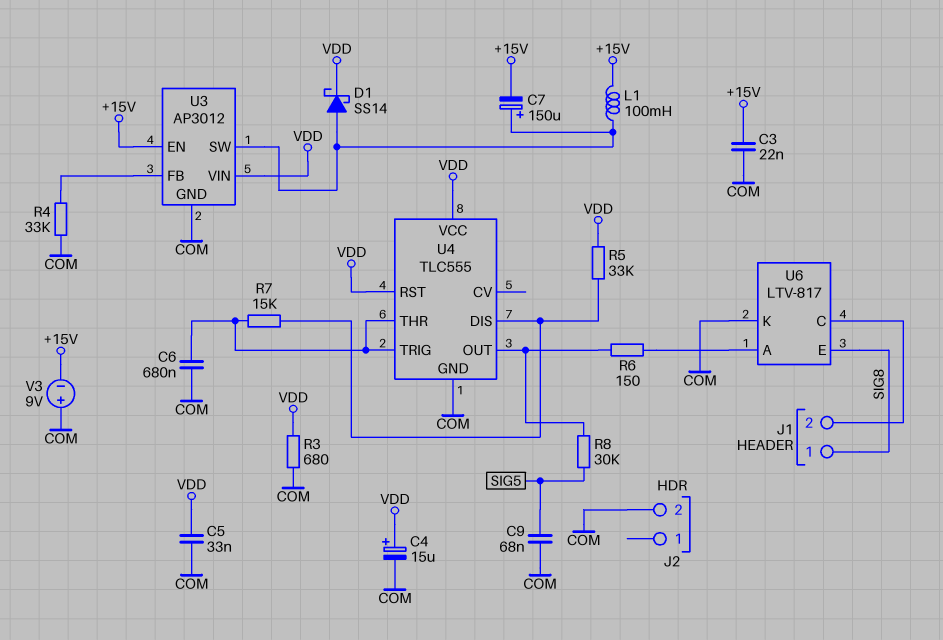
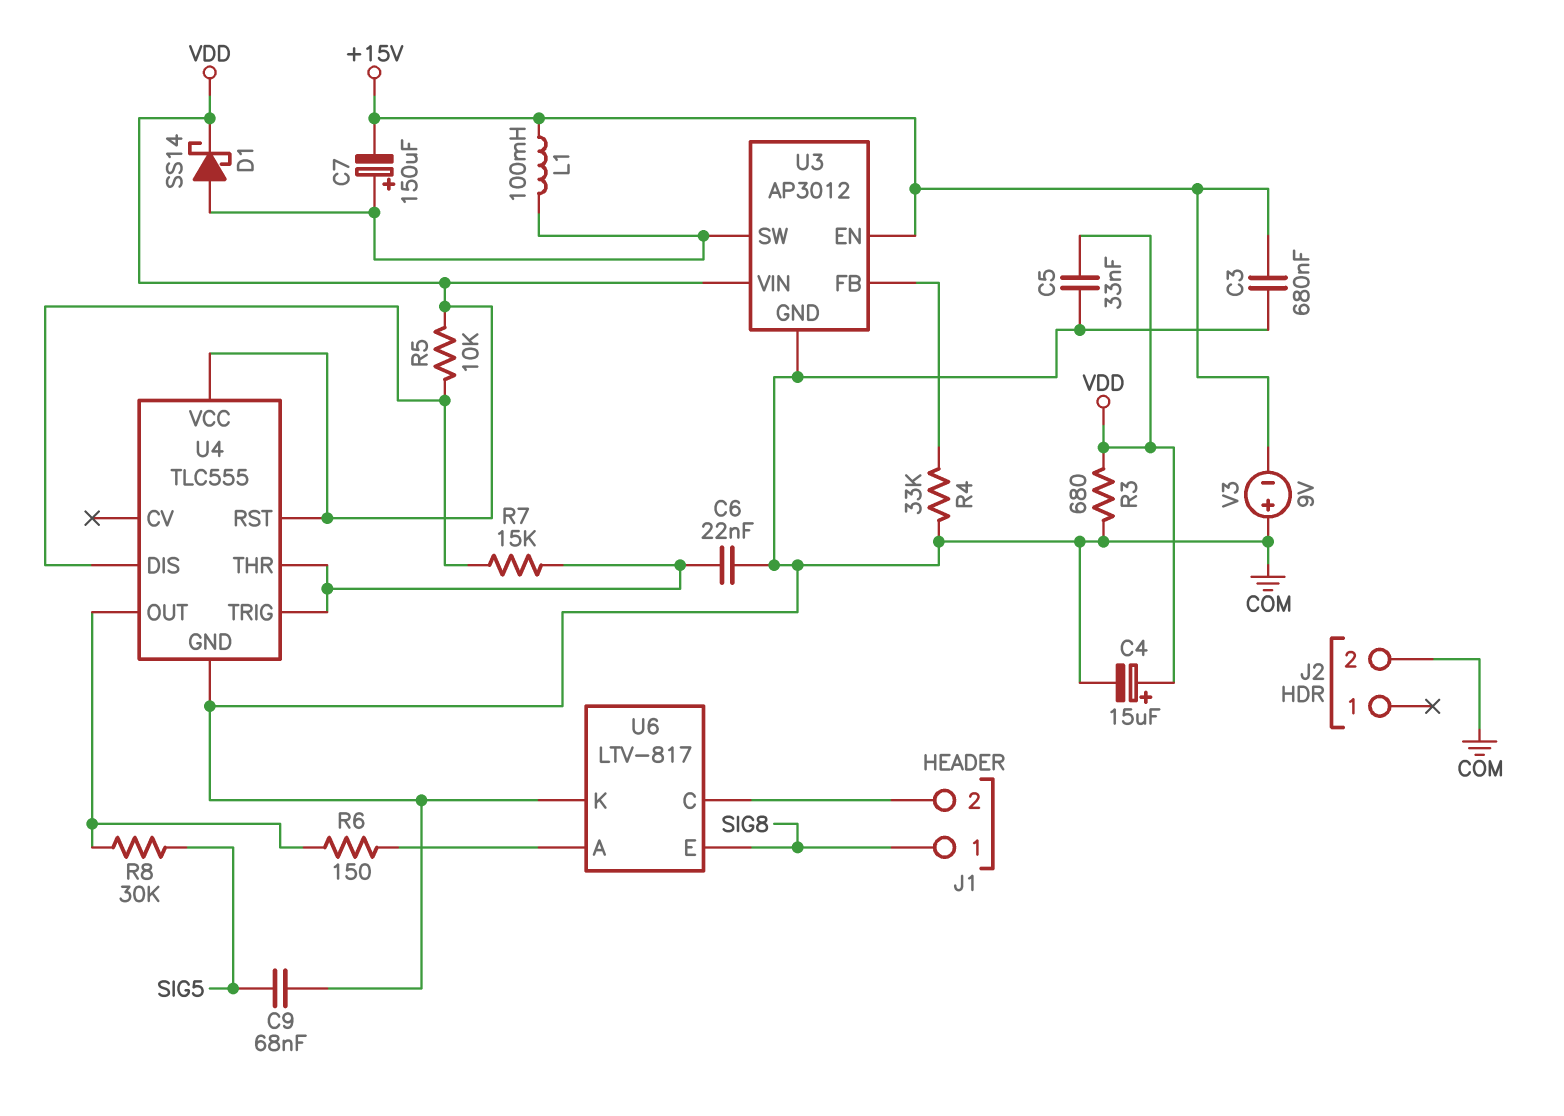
C3: 22nF (+15V, COM) -> 680nF (+15V, COM)
C6: 680nF (COM, U4/THR) -> 22nF (COM, U4/THR)
R5: 33k (U4/DIS, VDD) -> 10k (U4/DIS, VDD)

